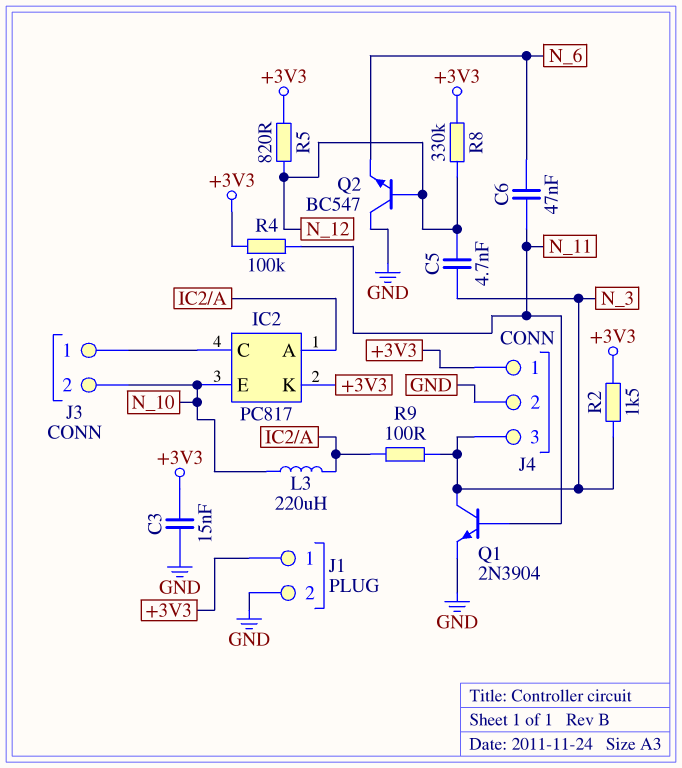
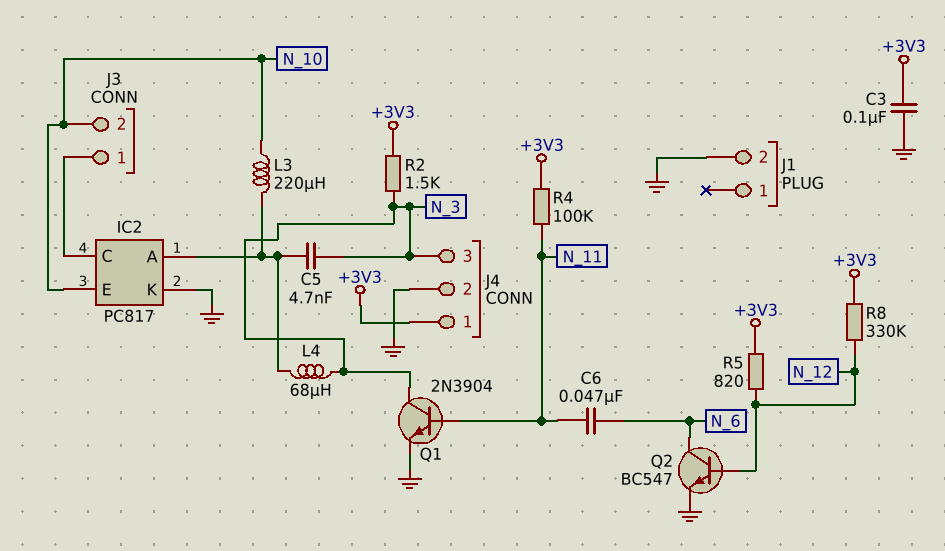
C3: 15nF (+3V3, GND) -> 100nF (+3V3, GND)
C5: 4.7nF (N_3, N_12) -> 4.7nF (IC2/A, N_3)
IC2 pin K: +3V3 -> GND
J1 pin 1: +3V3 -> none
L4: none -> 68uH (IC2/A, N_3)
Q2: NPN BC547 (B N_12, C GND, E N_6) -> NPN BC547 (B N_12, C N_6, E GND)
R9: 100 (IC2/A, N_3) -> none

